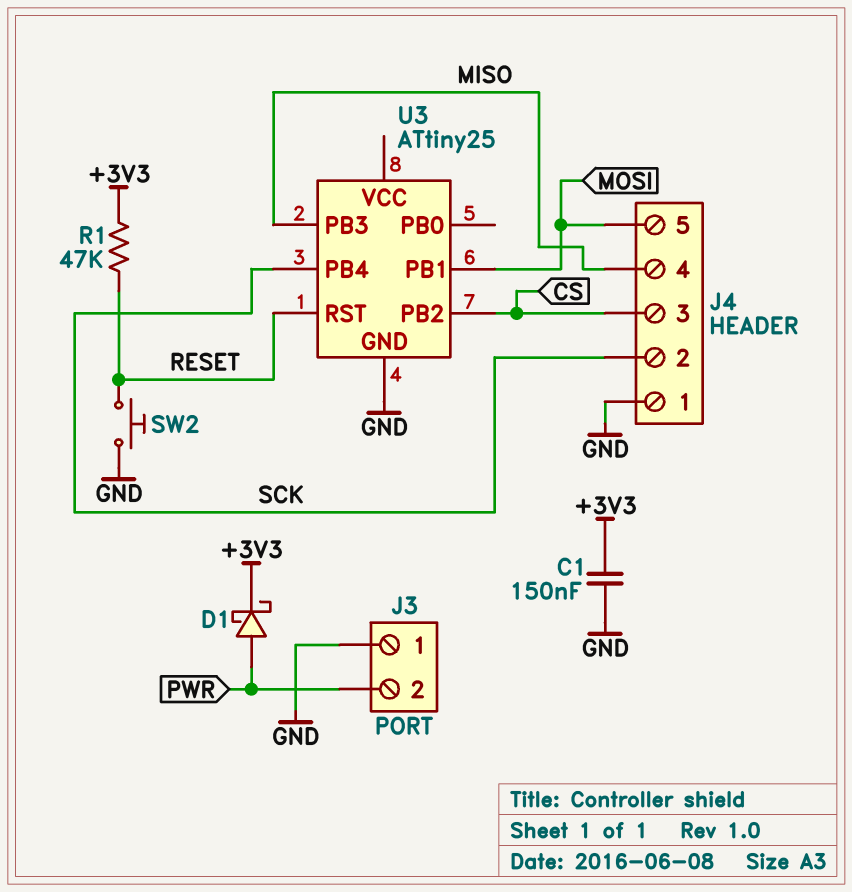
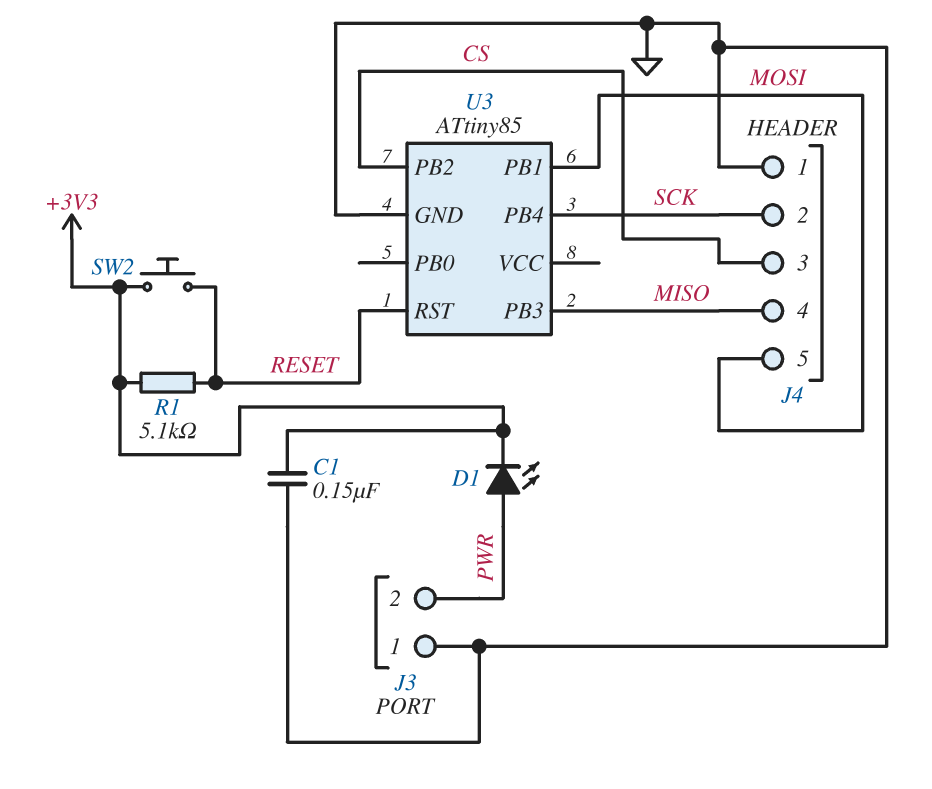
D1: schottky (A PWR, K +3V3) -> LED (A PWR, K +3V3)
R1: 47k (+3V3, RESET) -> 5.1k (+3V3, RESET)
SW2: button (GND, RESET) -> button (+3V3, RESET)
U3: ATtiny25 -> ATtiny85

